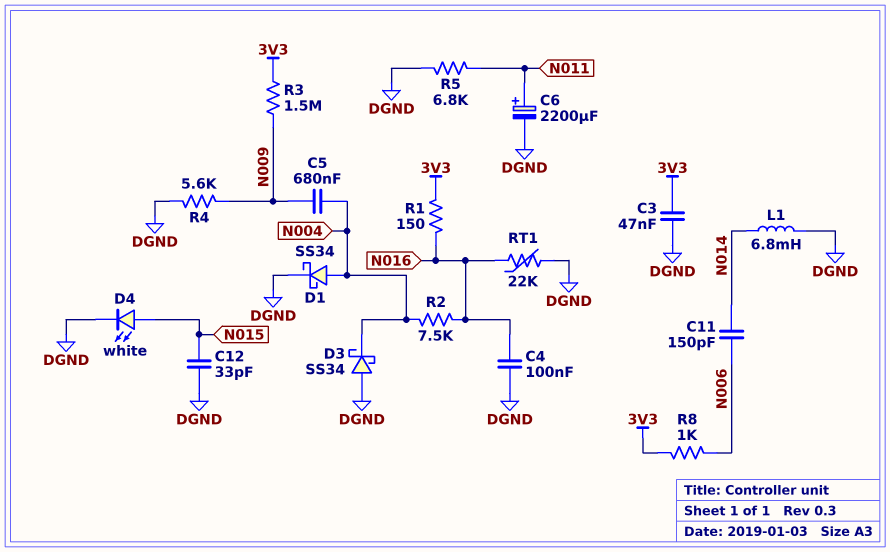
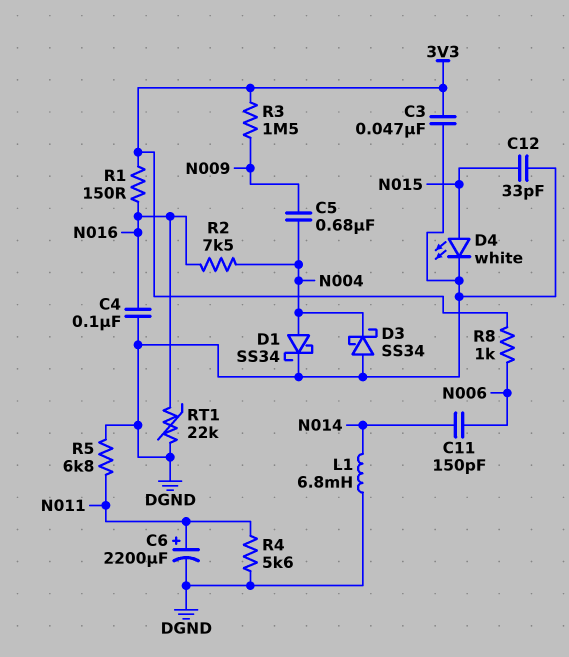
R4: 5.6k (DGND, N009) -> 5.6k (DGND, N011)

